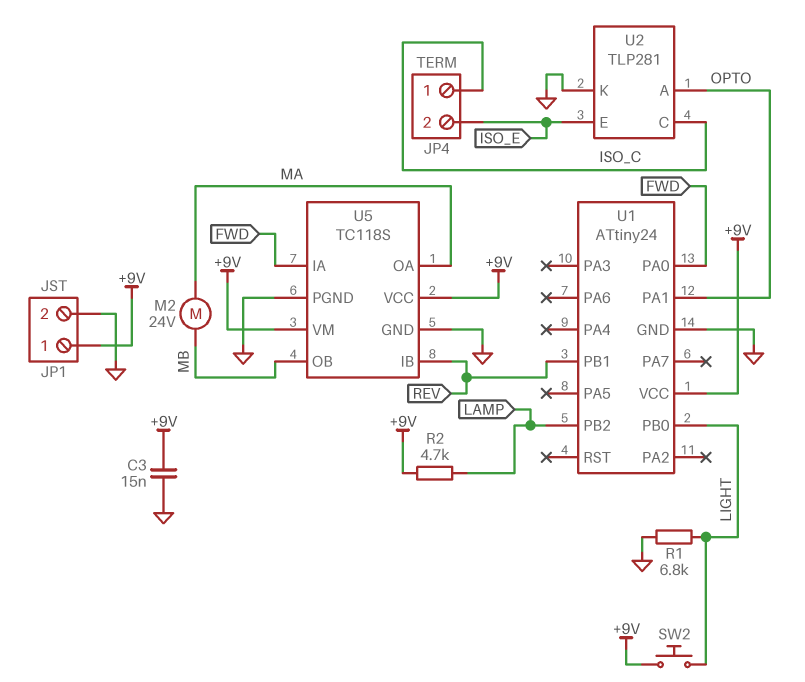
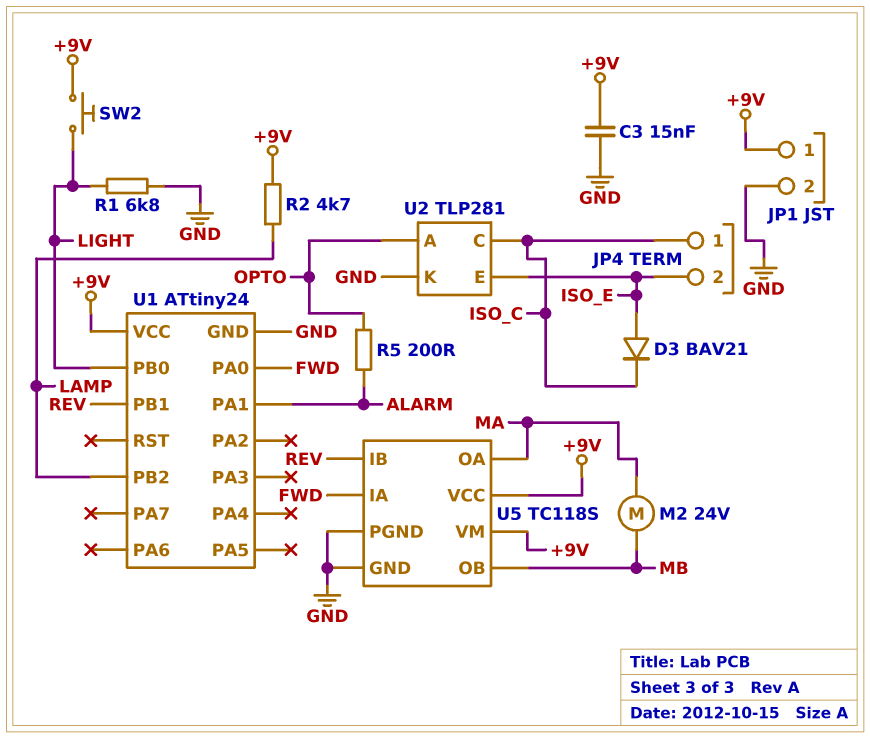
D3: none -> diode BAV21 (A ISO_E, K ISO_C)
R5: none -> 200 (ALARM, OPTO)
U1 pin PA1: OPTO -> ALARM

